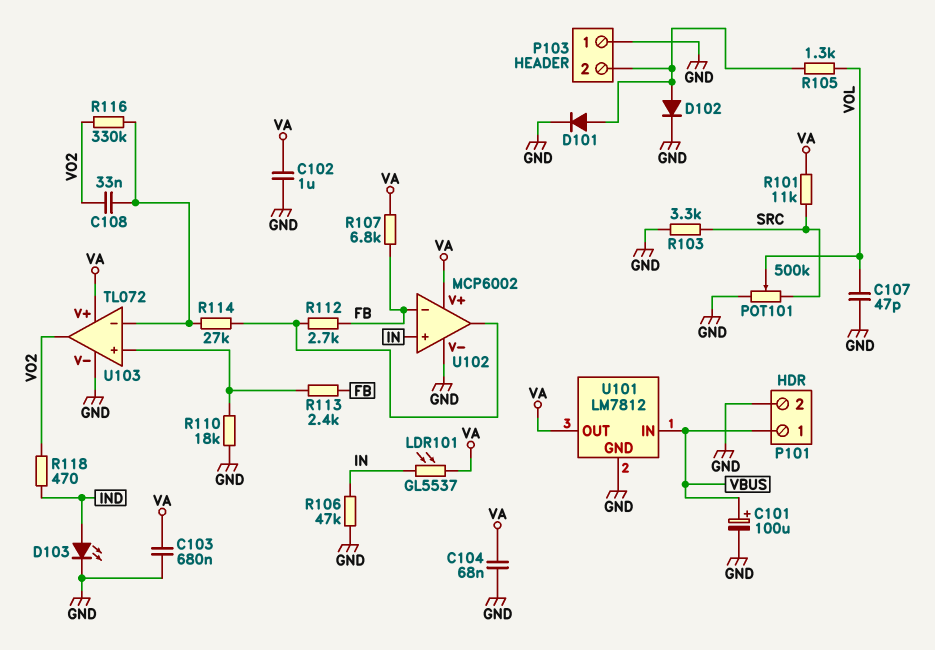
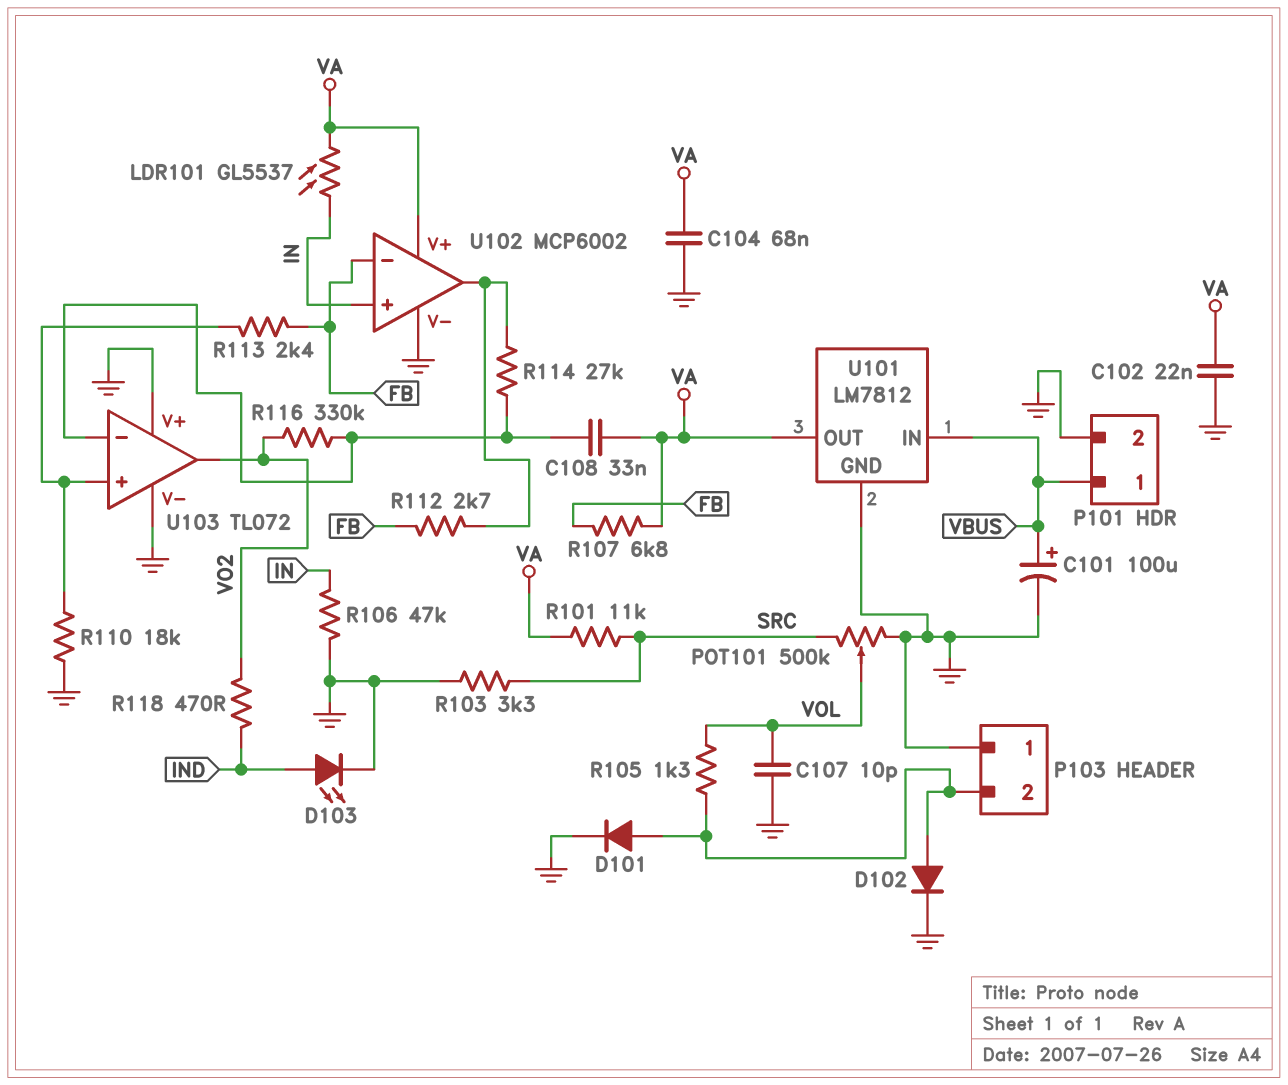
C102: 1uF (GND, VA) -> 22nF (GND, VA)
C103: 680nF (GND, VA) -> none
C107: 47pF (GND, VOL) -> 10pF (GND, VOL)
C108: 33nF (U103/in-, VO2) -> 33nF (U103/in-, VA)
U103 pin V+: VA -> GND

